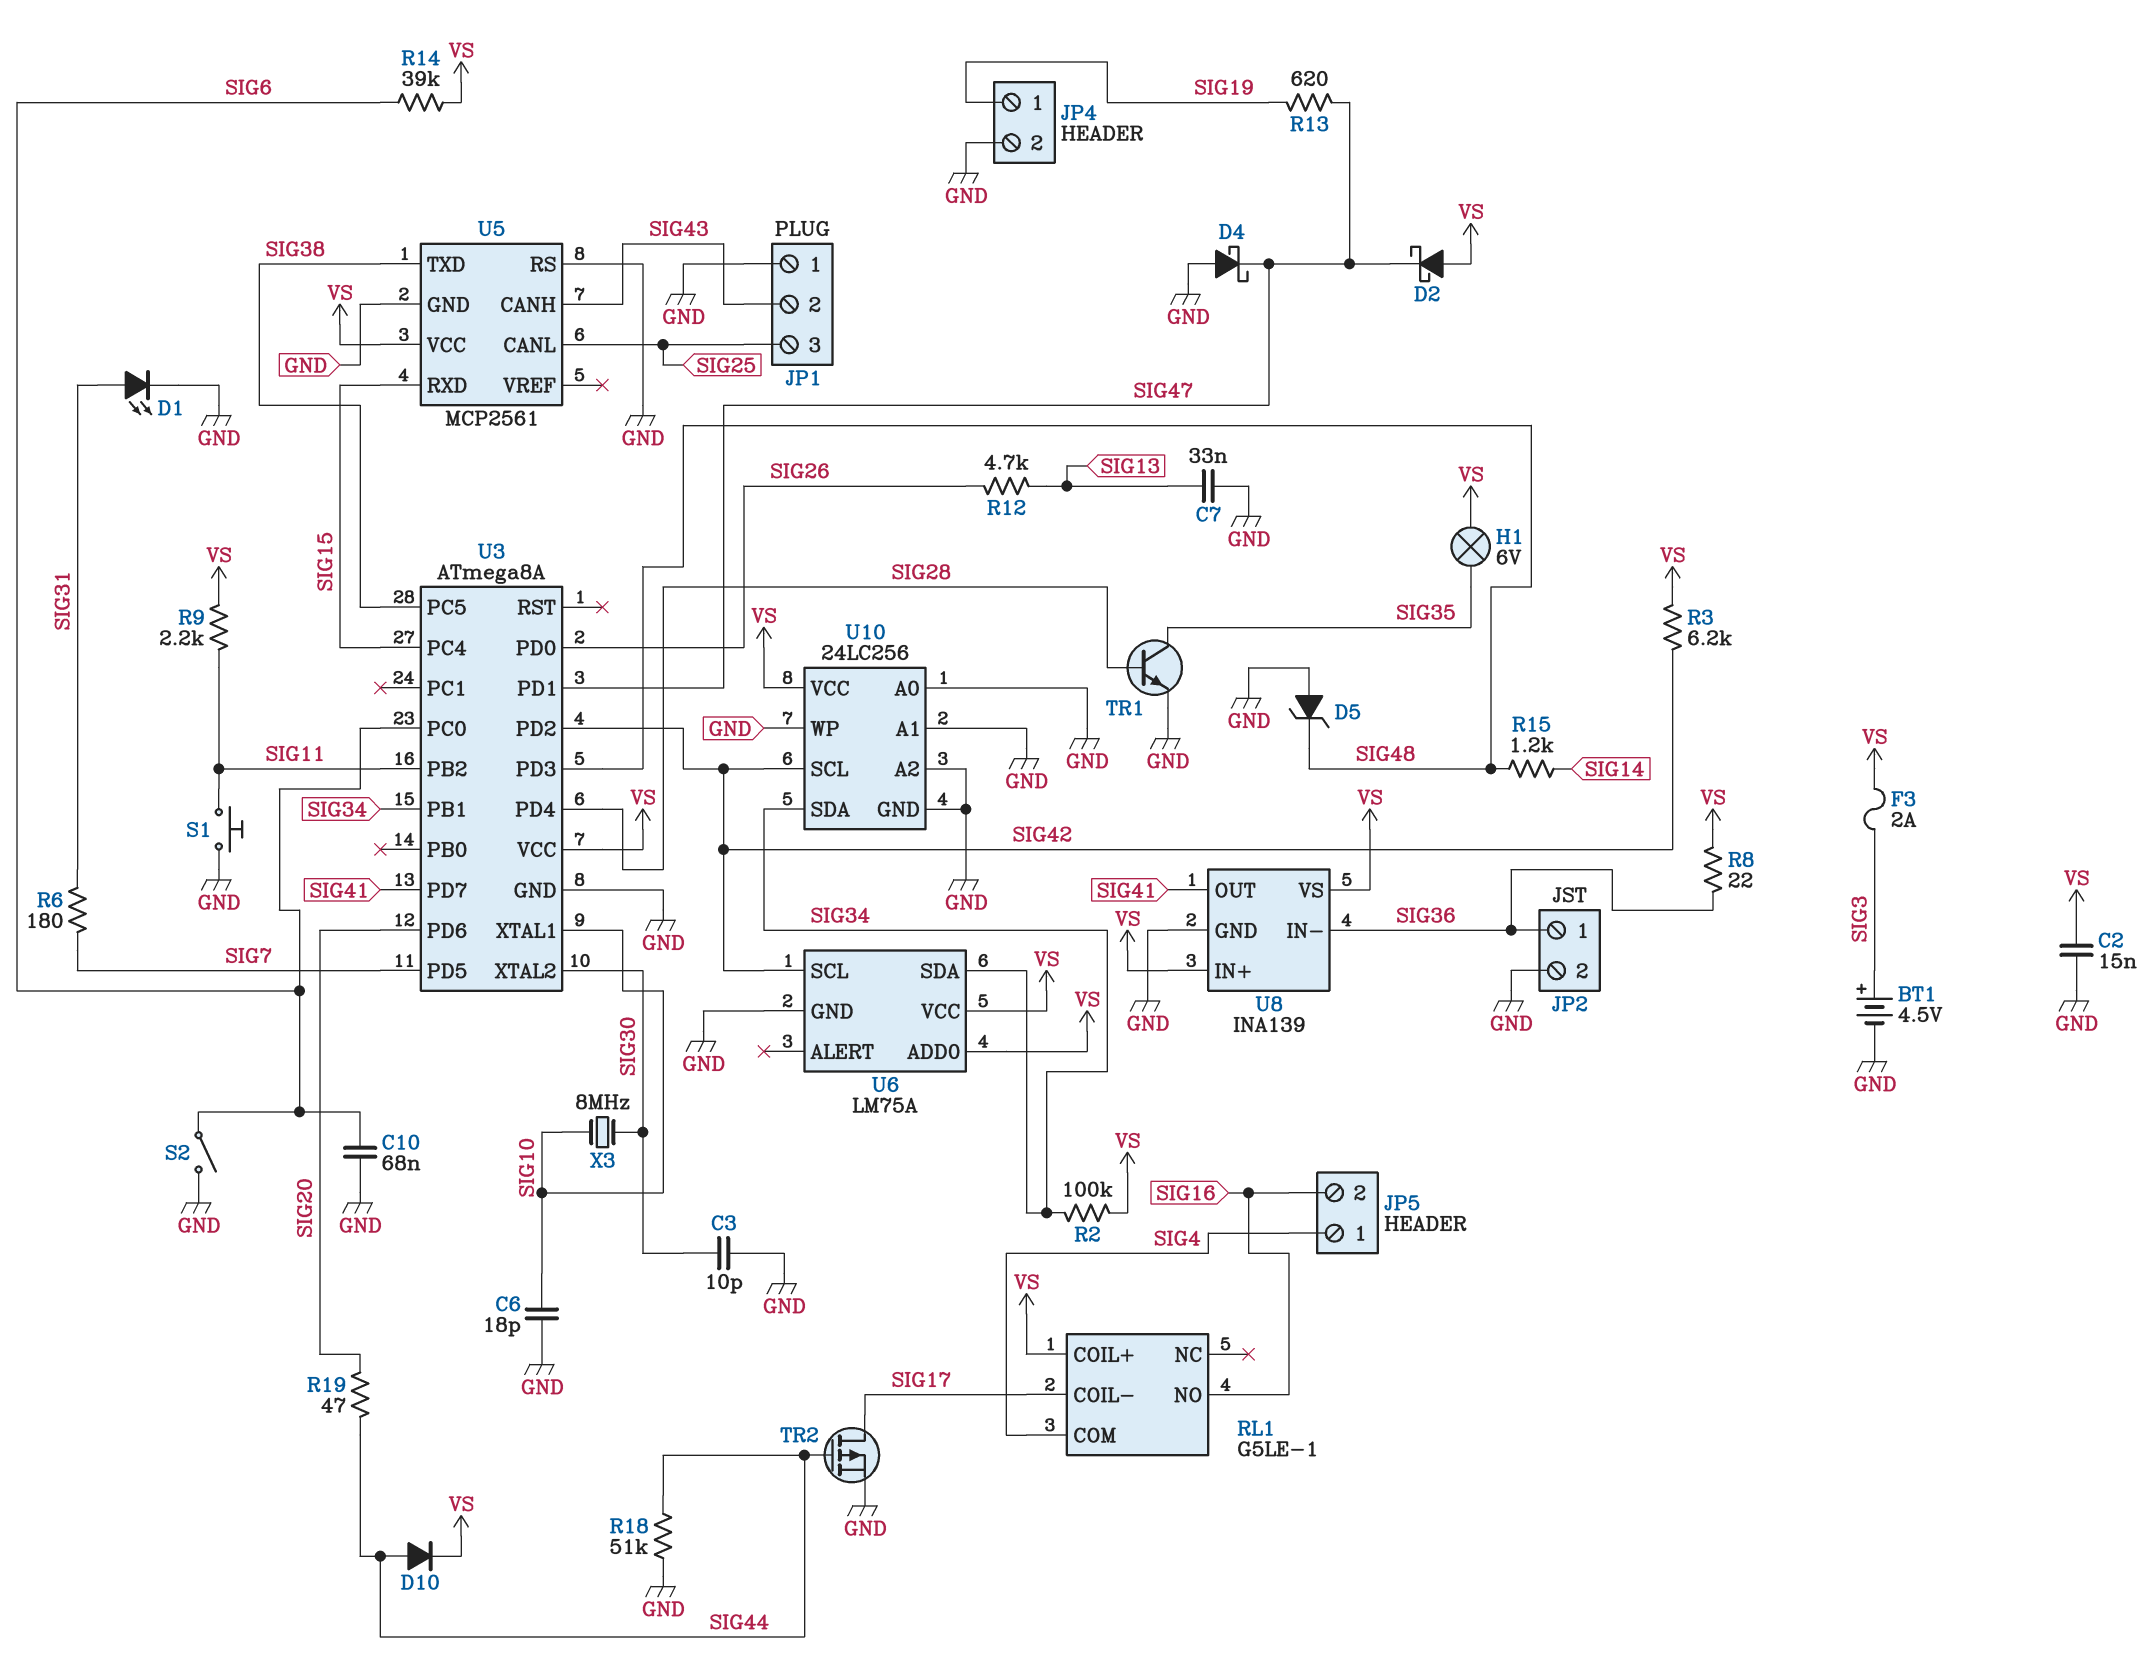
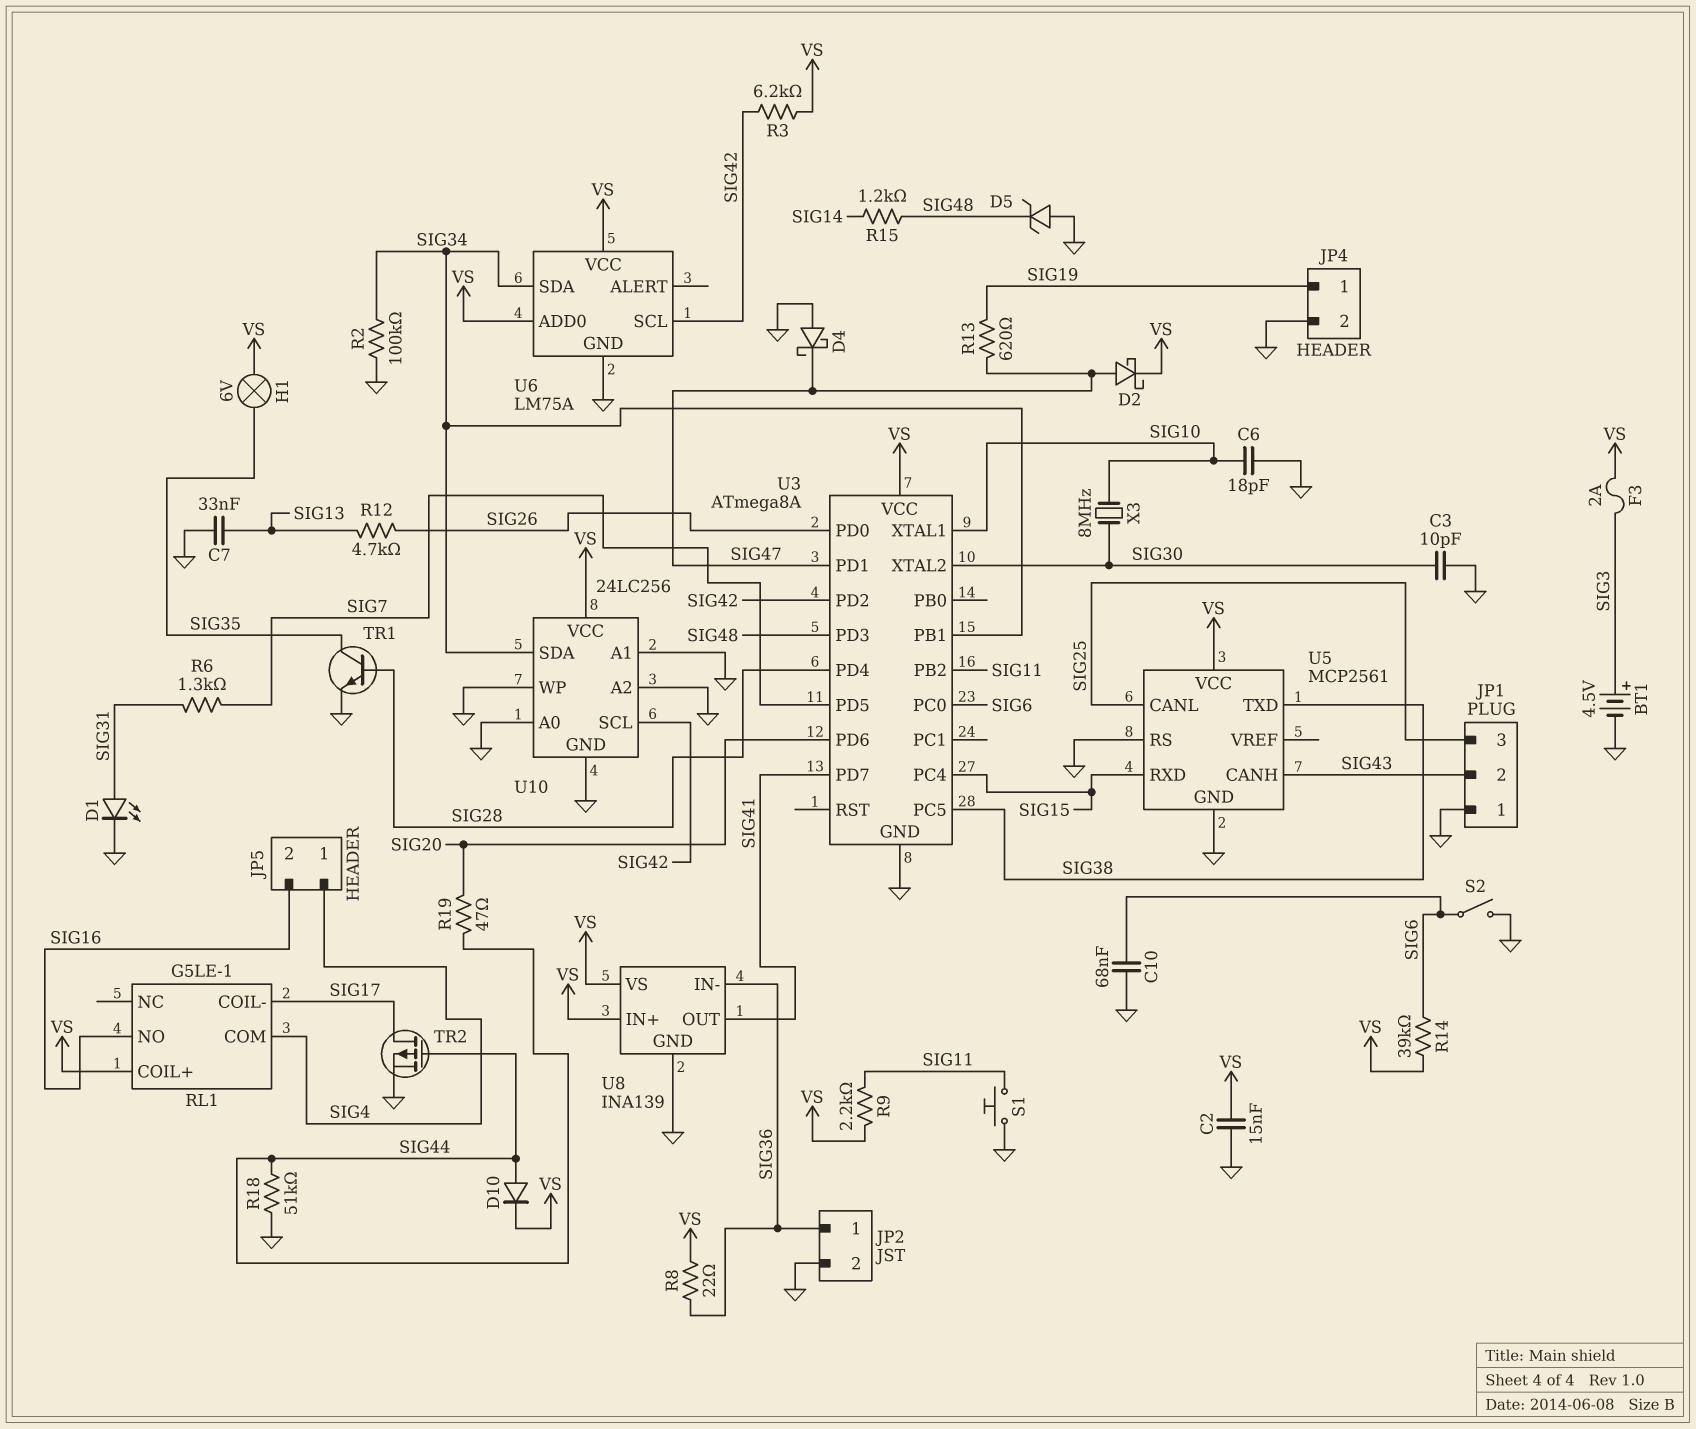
D2: schottky (A VS, K SIG47) -> schottky (A SIG47, K VS)
R2: 100k (SIG34, VS) -> 100k (GND, SIG34)
R6: 180 (SIG7, SIG31) -> 1.3k (SIG7, SIG31)

